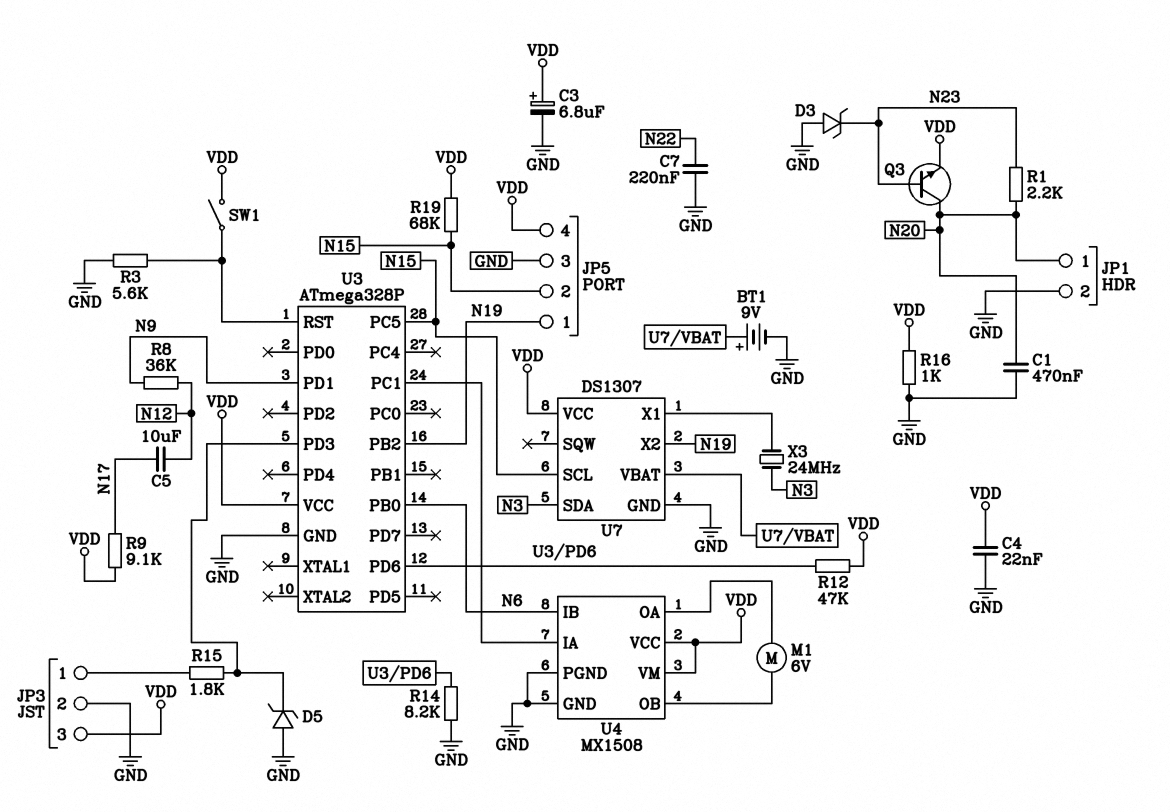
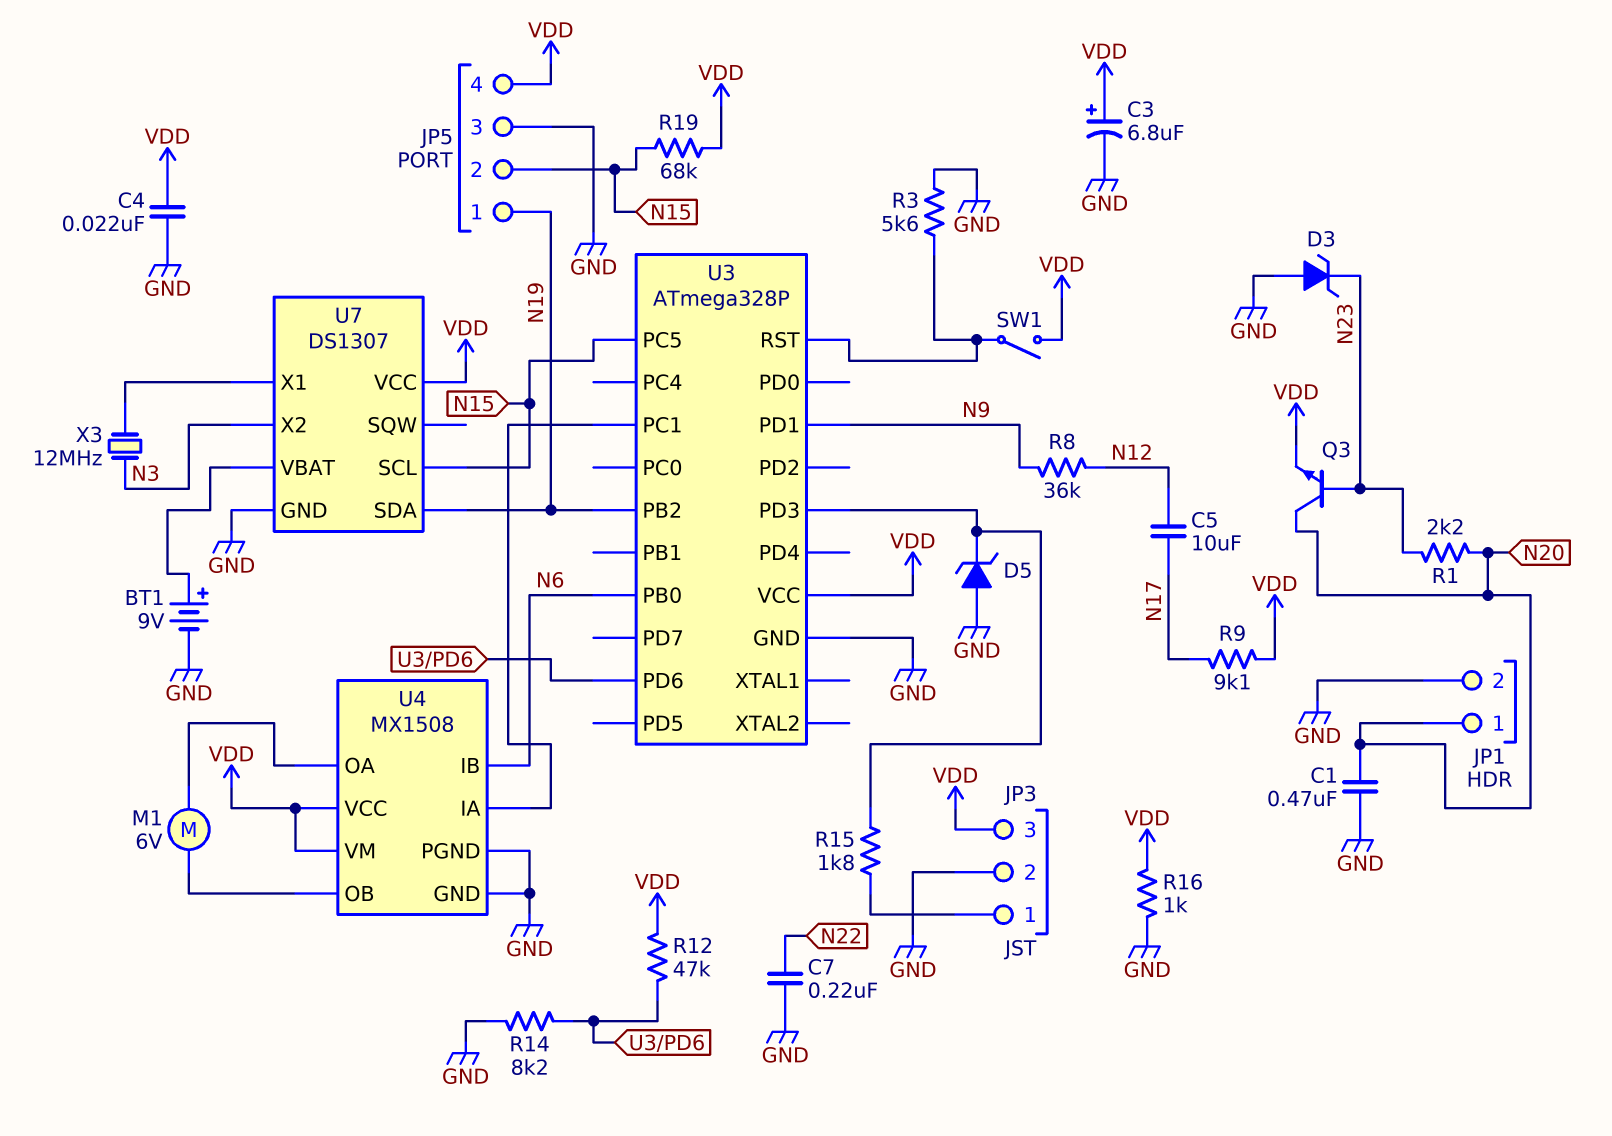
U7 pin SDA: N3 -> N19
U7 pin X2: N19 -> N3
X3: 24MHz (N3, U7/X1) -> 12MHz (N3, U7/X1)

